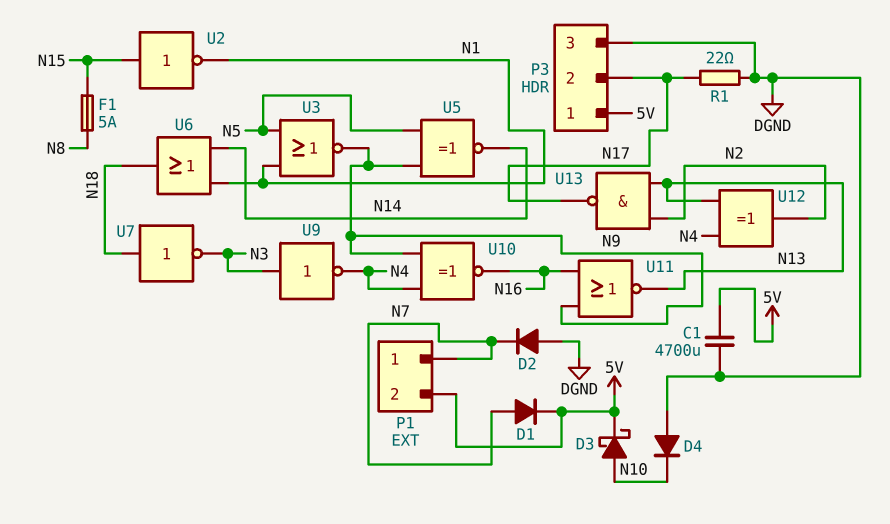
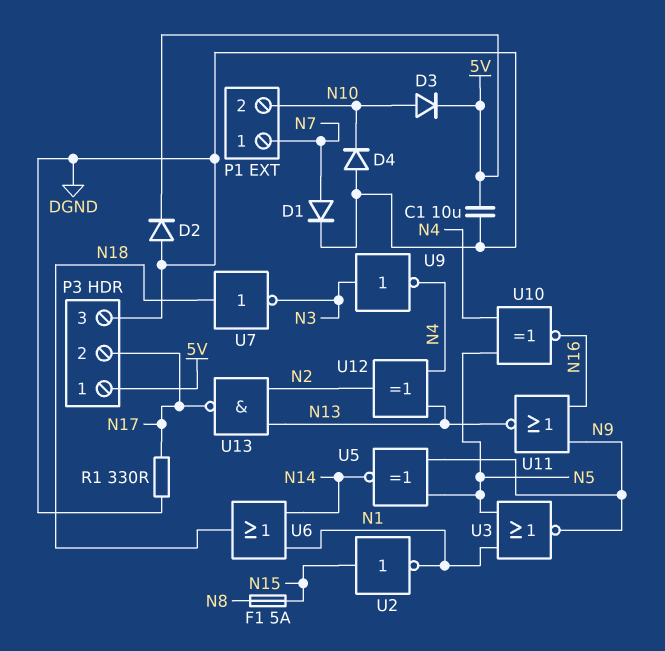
C1: 4700uF (5V, DGND) -> 10uF (5V, DGND)
D1: diode (A N7, K 5V) -> diode (A N7, K DGND)
D2: diode (A DGND, K N7) -> diode (A DGND, K 5V)
D3: schottky (A N10, K 5V) -> diode (A N10, K 5V)
P1 pin 2: 5V -> N10
R1: 22 (DGND, N17) -> 330 (DGND, N17)
U10: XNOR (in N4, in N9, out N16) -> XNOR (in N4, in N5, out N16)

